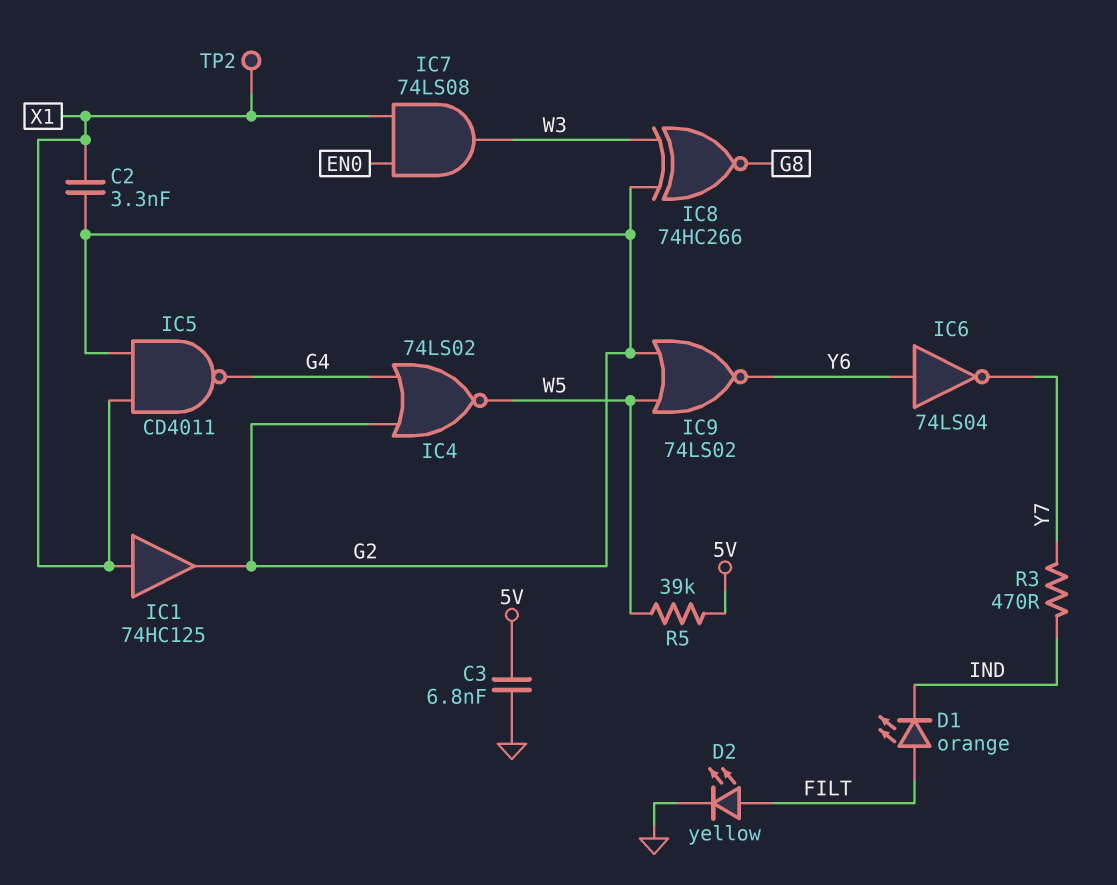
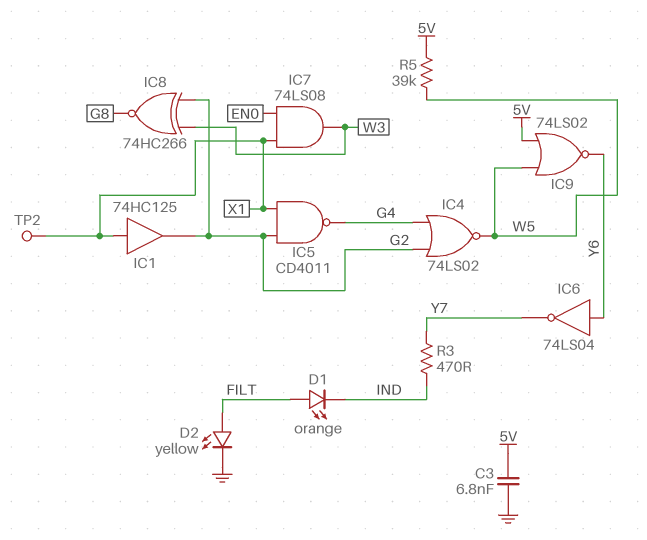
C2: 3.3nF (G2, X1) -> none
IC9: NOR 74LS02 (in G2, in W5, out Y6) -> NOR 74LS02 (in 5V, in W5, out Y6)

